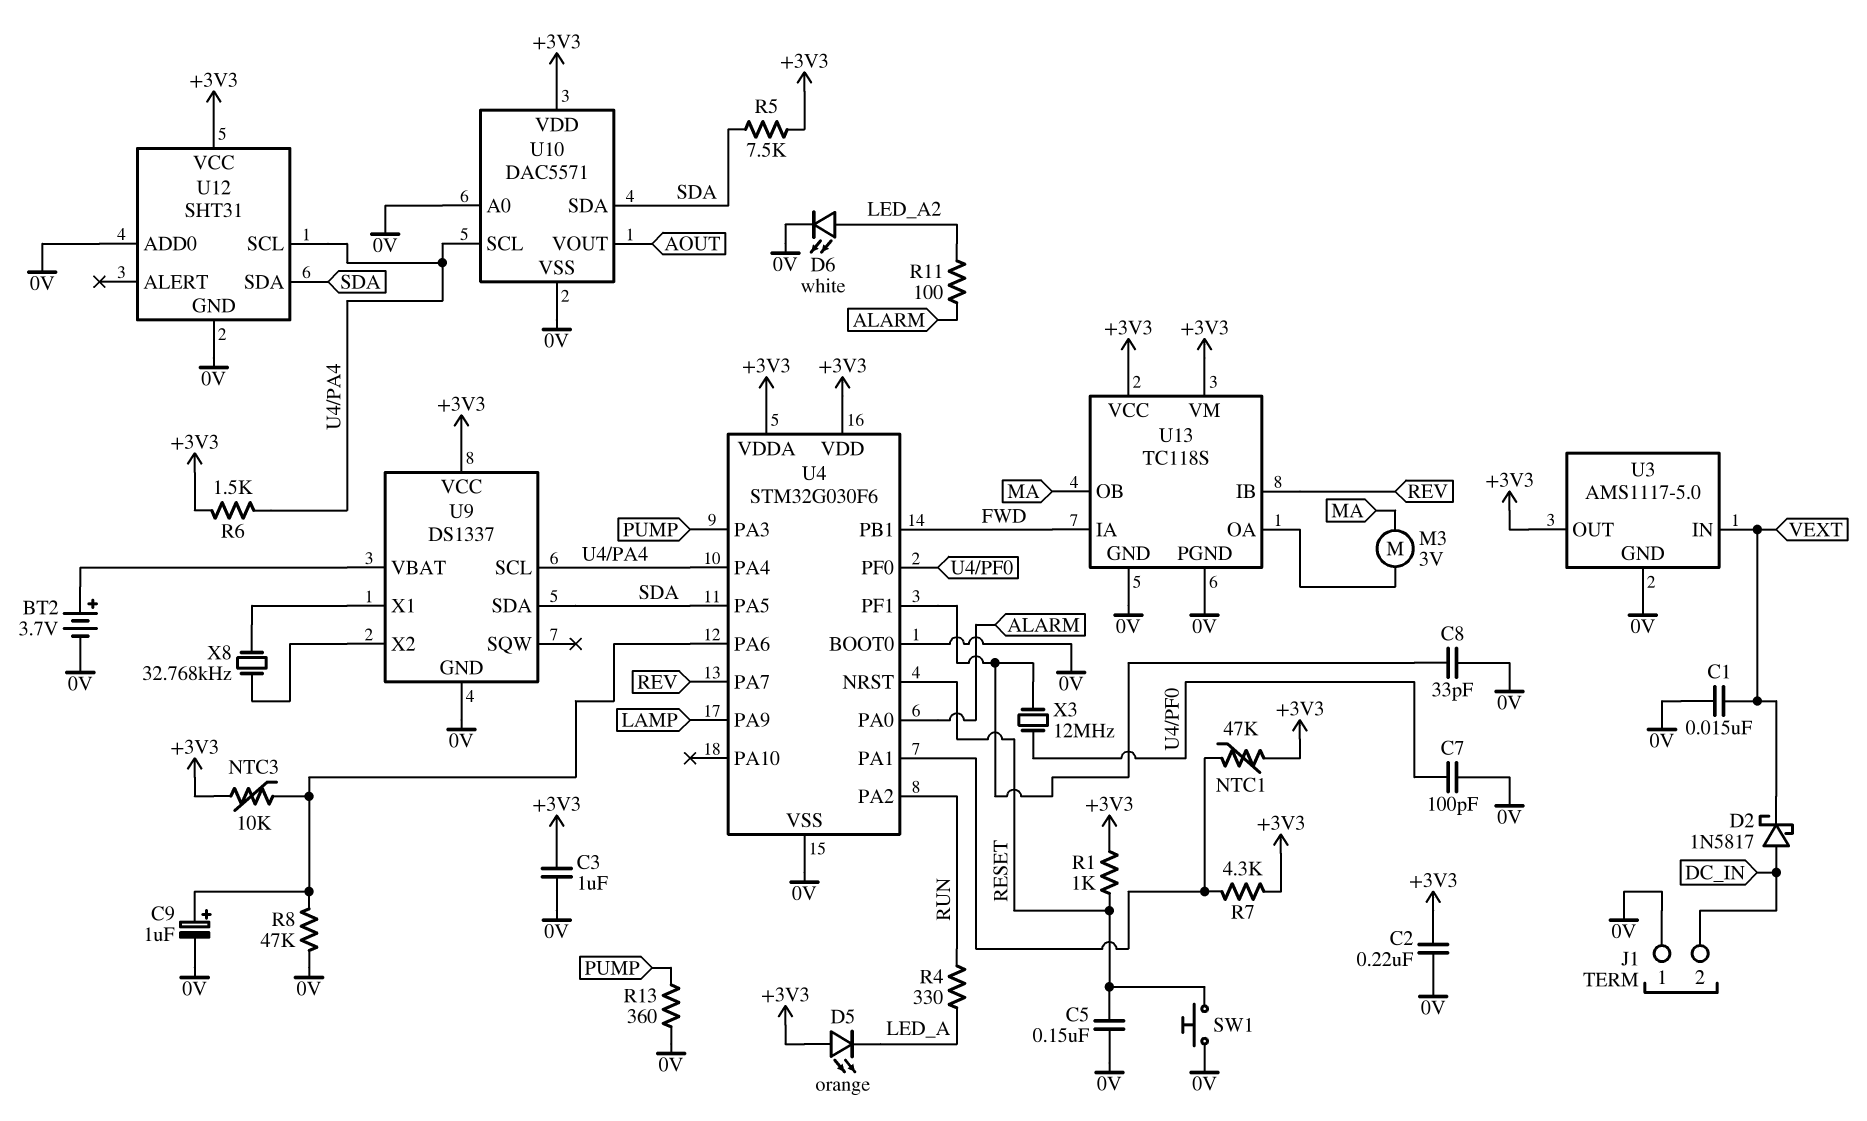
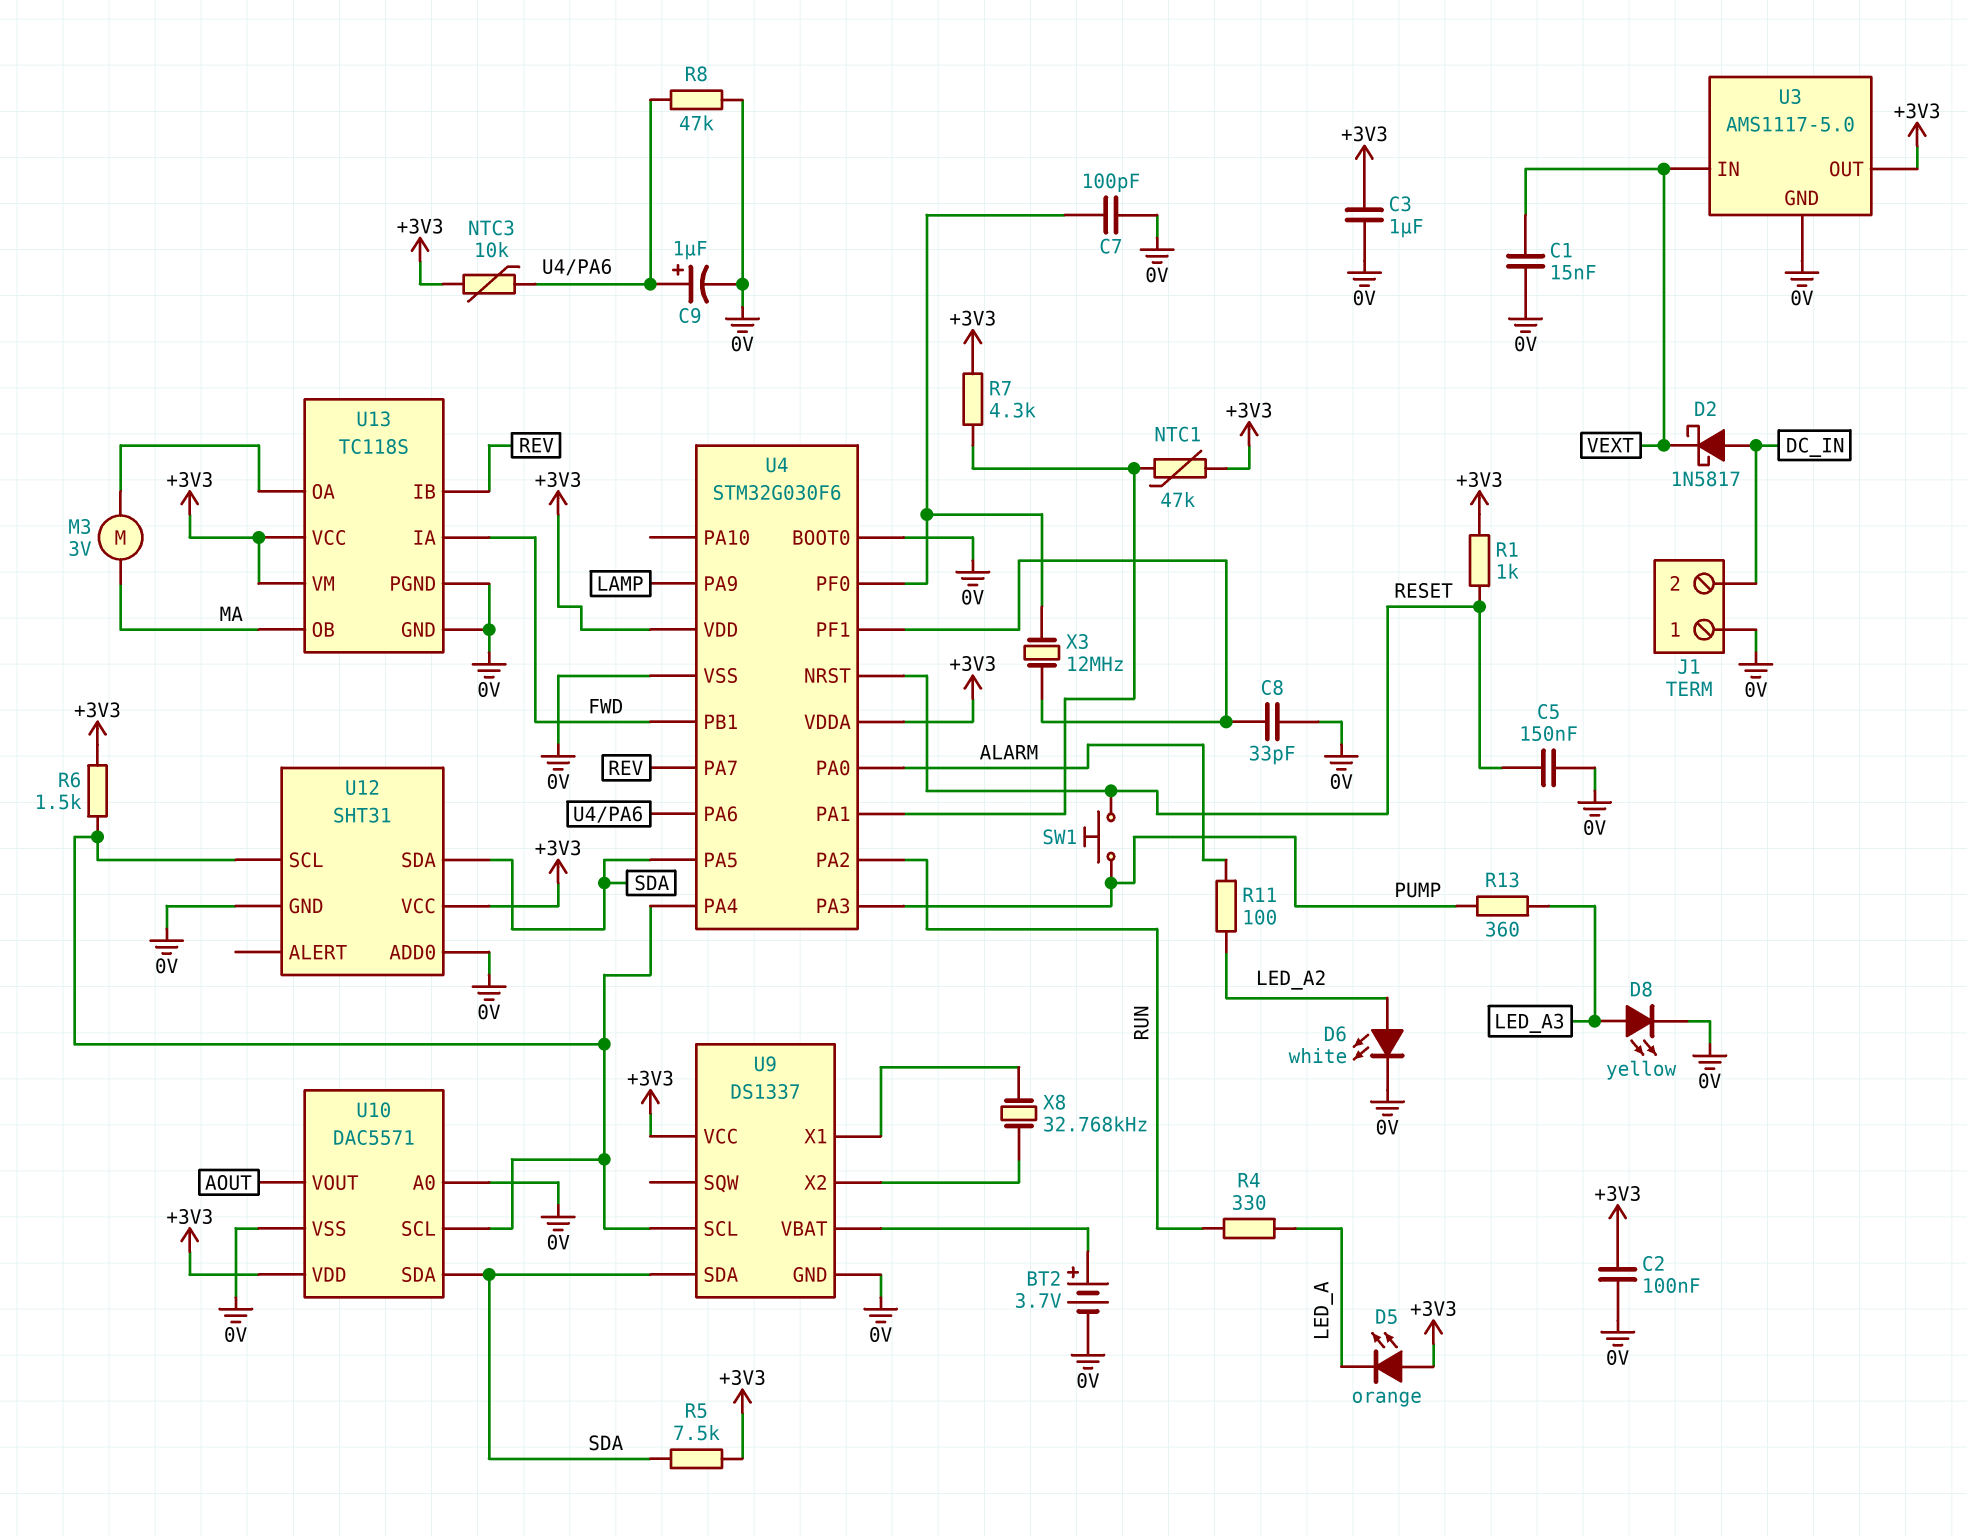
C2: 220nF (+3V3, 0V) -> 100nF (+3V3, 0V)
D8: none -> LED yellow (A LED_A3, K 0V)
R13: 360 (0V, PUMP) -> 360 (LED_A3, PUMP)
SW1: button (0V, RESET) -> button (PUMP, RESET)

